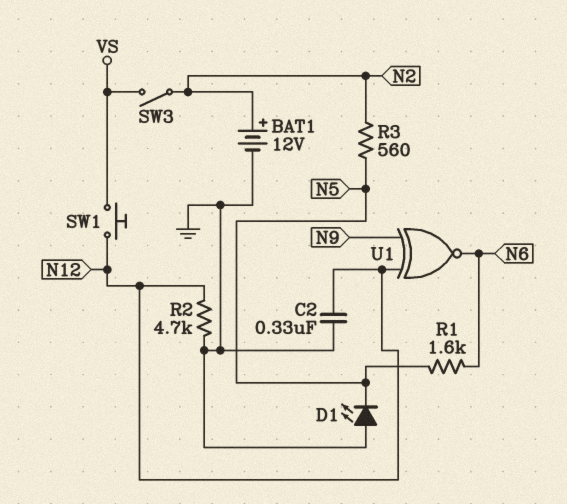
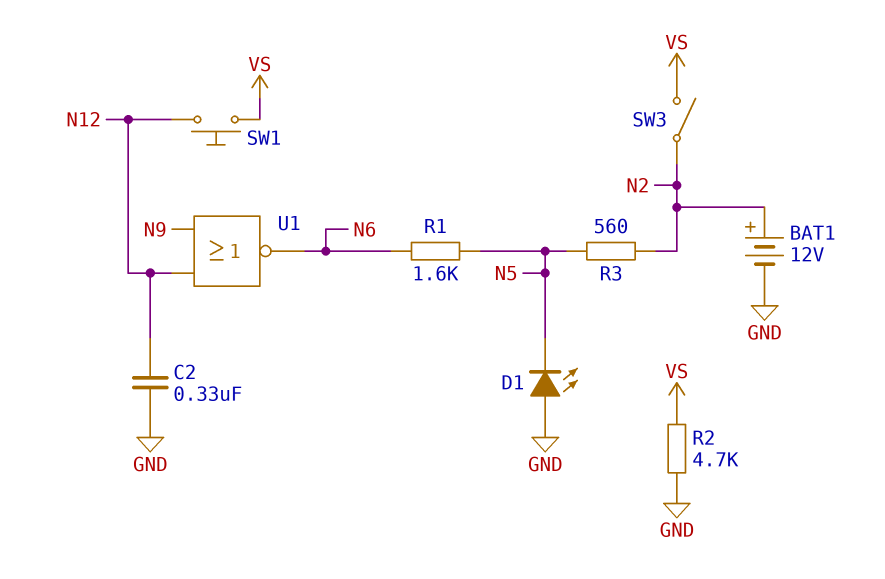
R2: 4.7k (GND, N12) -> 4.7k (GND, VS)
U1: XNOR (in N9, in N12, out N6) -> NOR (in N9, in N12, out N6)

